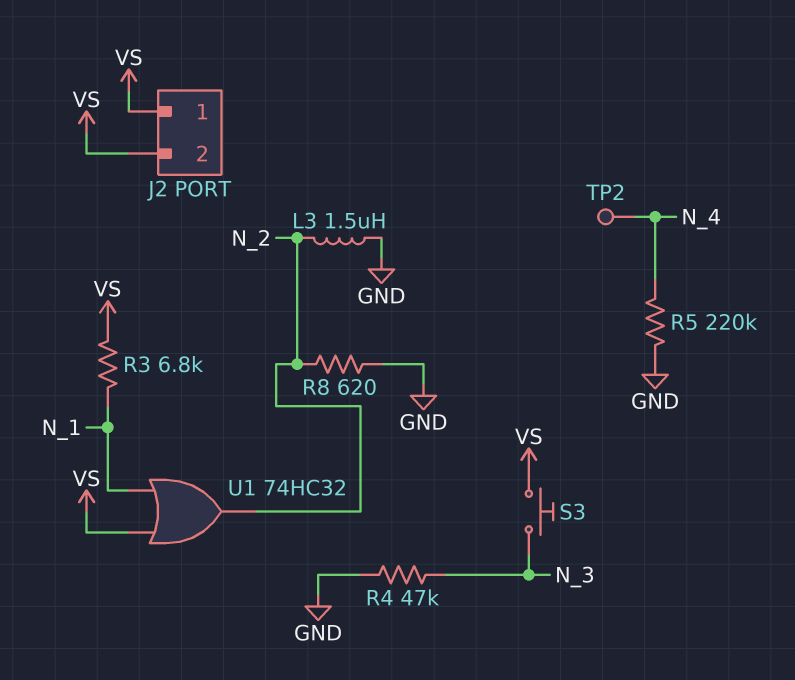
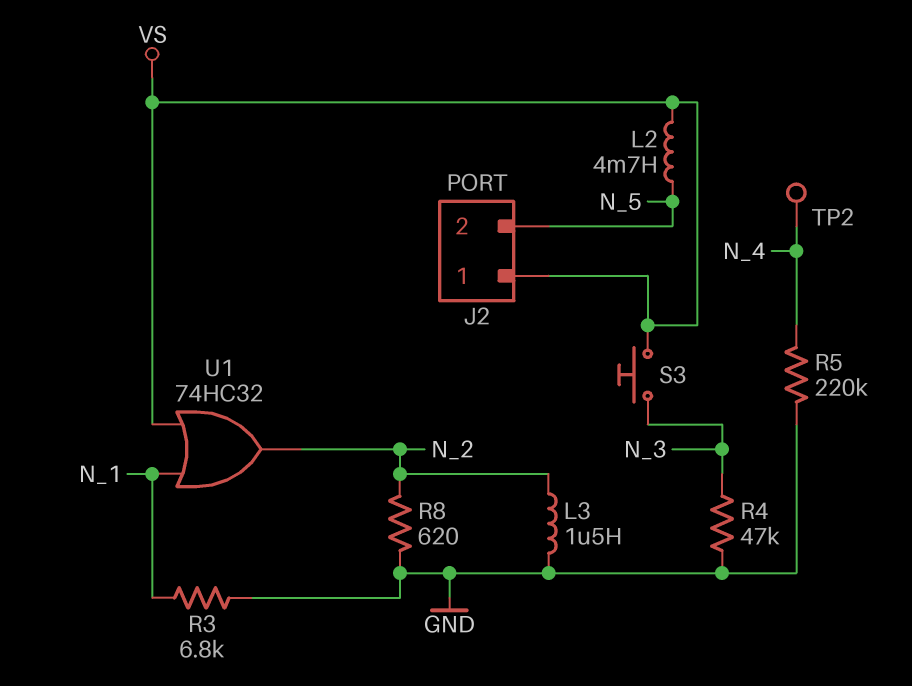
J2 pin 2: VS -> N_5
L2: none -> 4.7mH (N_5, VS)
R3: 6.8k (N_1, VS) -> 6.8k (GND, N_1)

